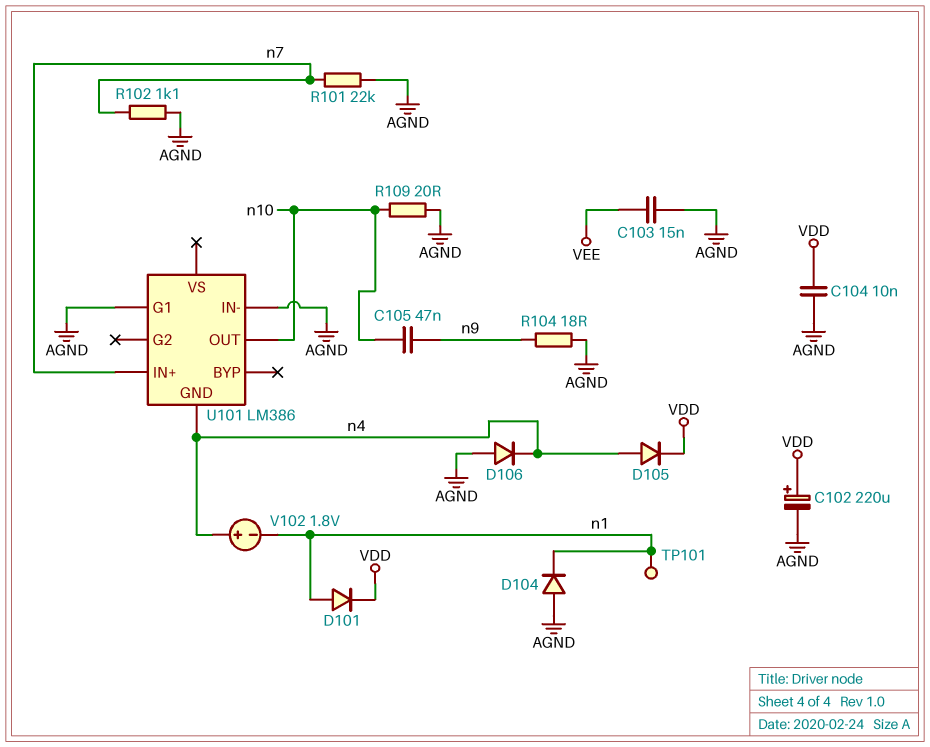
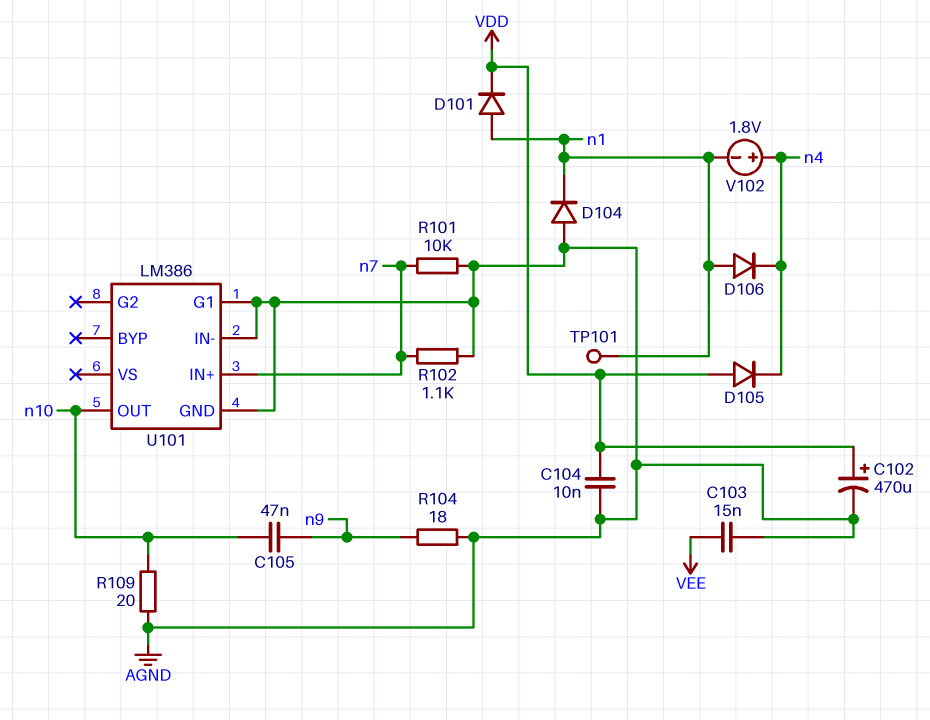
C102: 220uF (plus VDD, minus AGND) -> 470uF (plus VDD, minus AGND)
D105: diode (A n4, K VDD) -> diode (A VDD, K n4)
D106: diode (A AGND, K n4) -> diode (A n1, K n4)
R101: 22k (AGND, n7) -> 10k (AGND, n7)
U101 pin GND: n4 -> AGND

